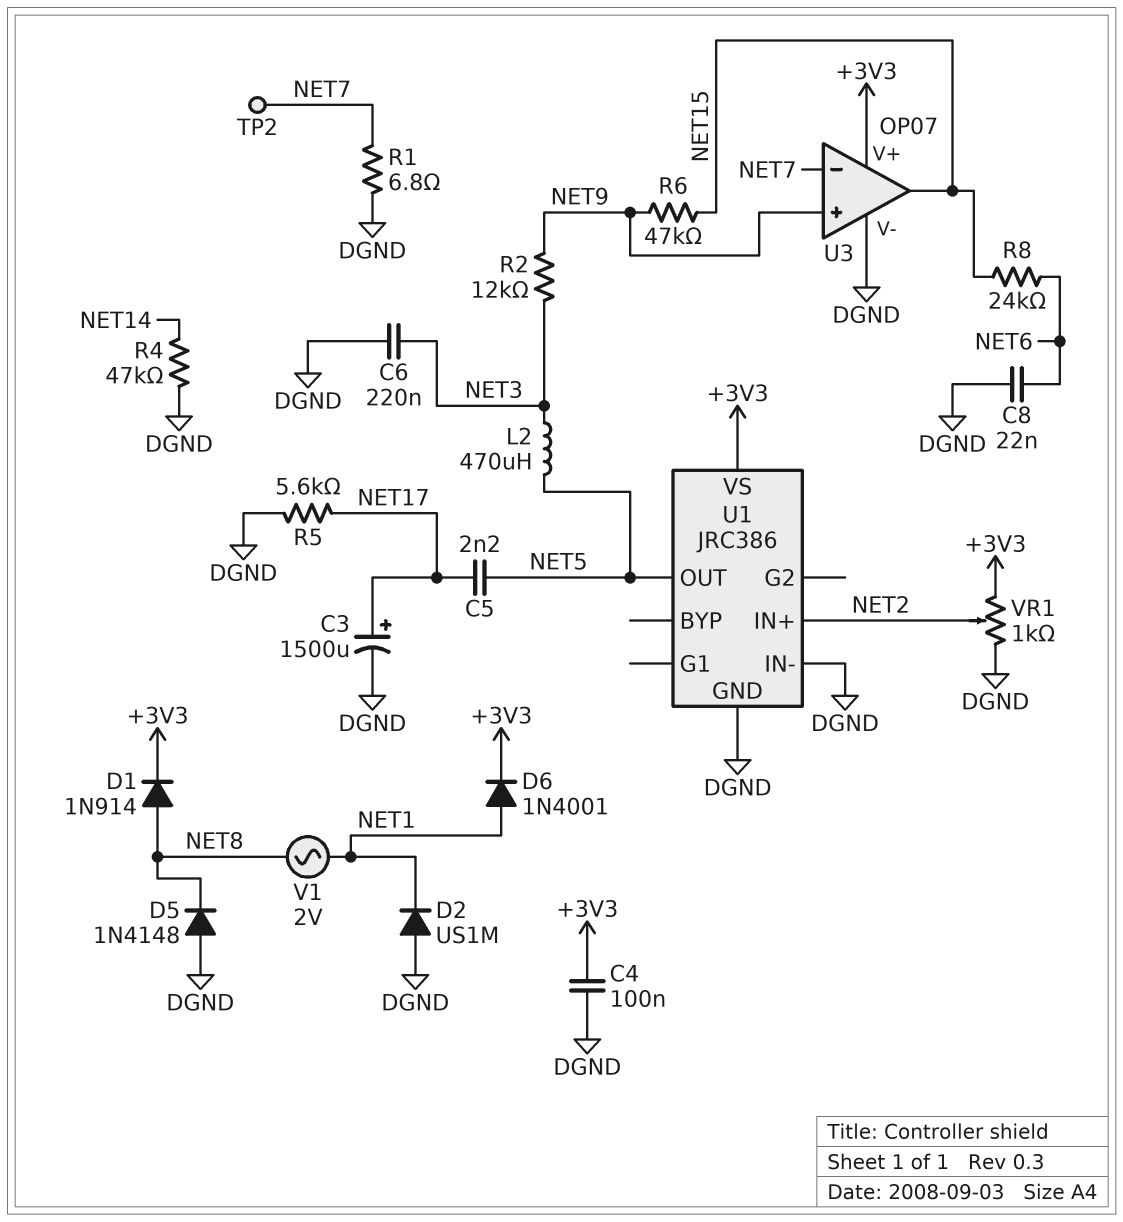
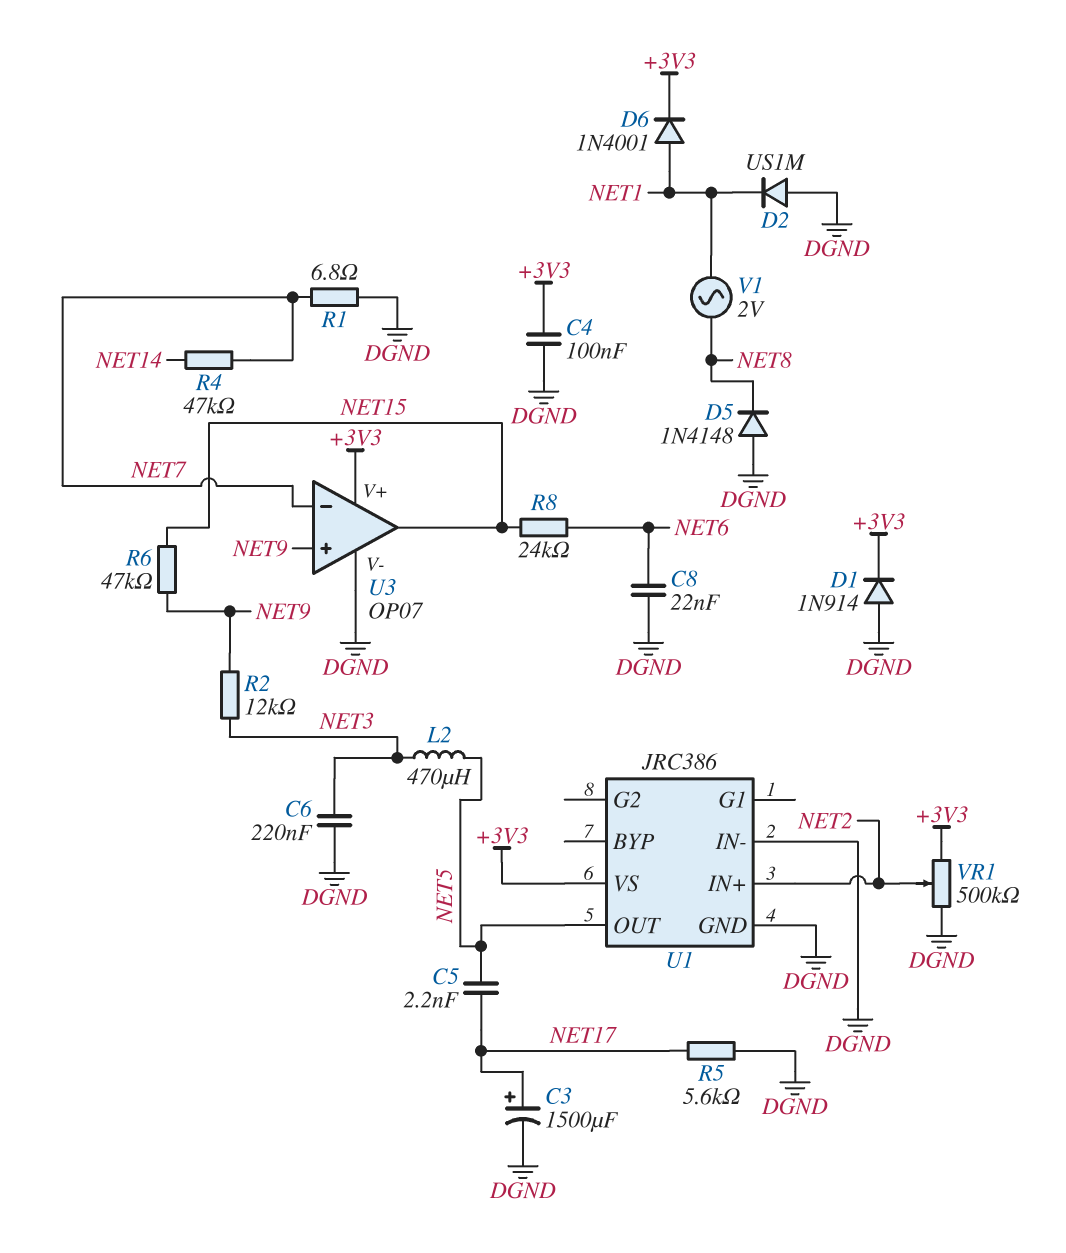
D1: diode 1N914 (A NET8, K +3V3) -> diode 1N914 (A DGND, K +3V3)
R4: 47k (DGND, NET14) -> 47k (NET7, NET14)
TP2: test point (NET7) -> none
VR1: 1k (+3V3, DGND, wiper NET2) -> 500k (+3V3, DGND, wiper NET2)

